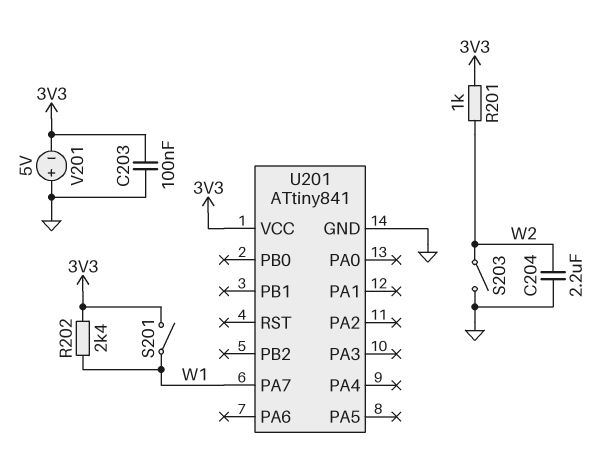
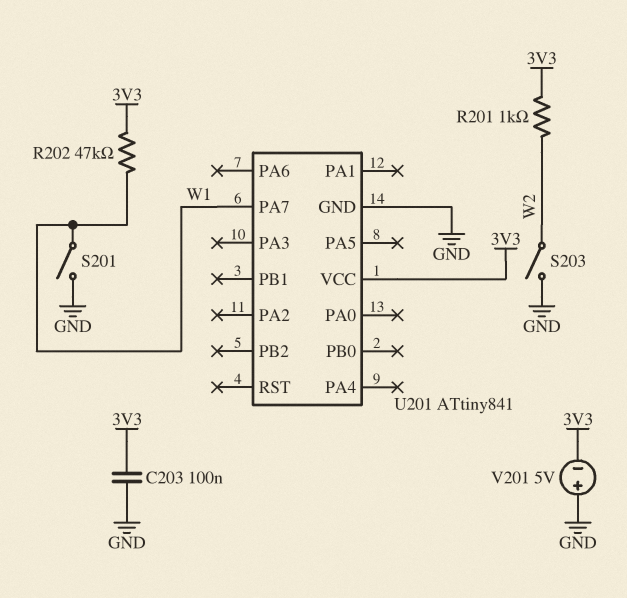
C204: 2.2uF (GND, W2) -> none
R202: 2.4k (3V3, W1) -> 47k (3V3, W1)
S201: switch (3V3, W1) -> switch (GND, W1)

